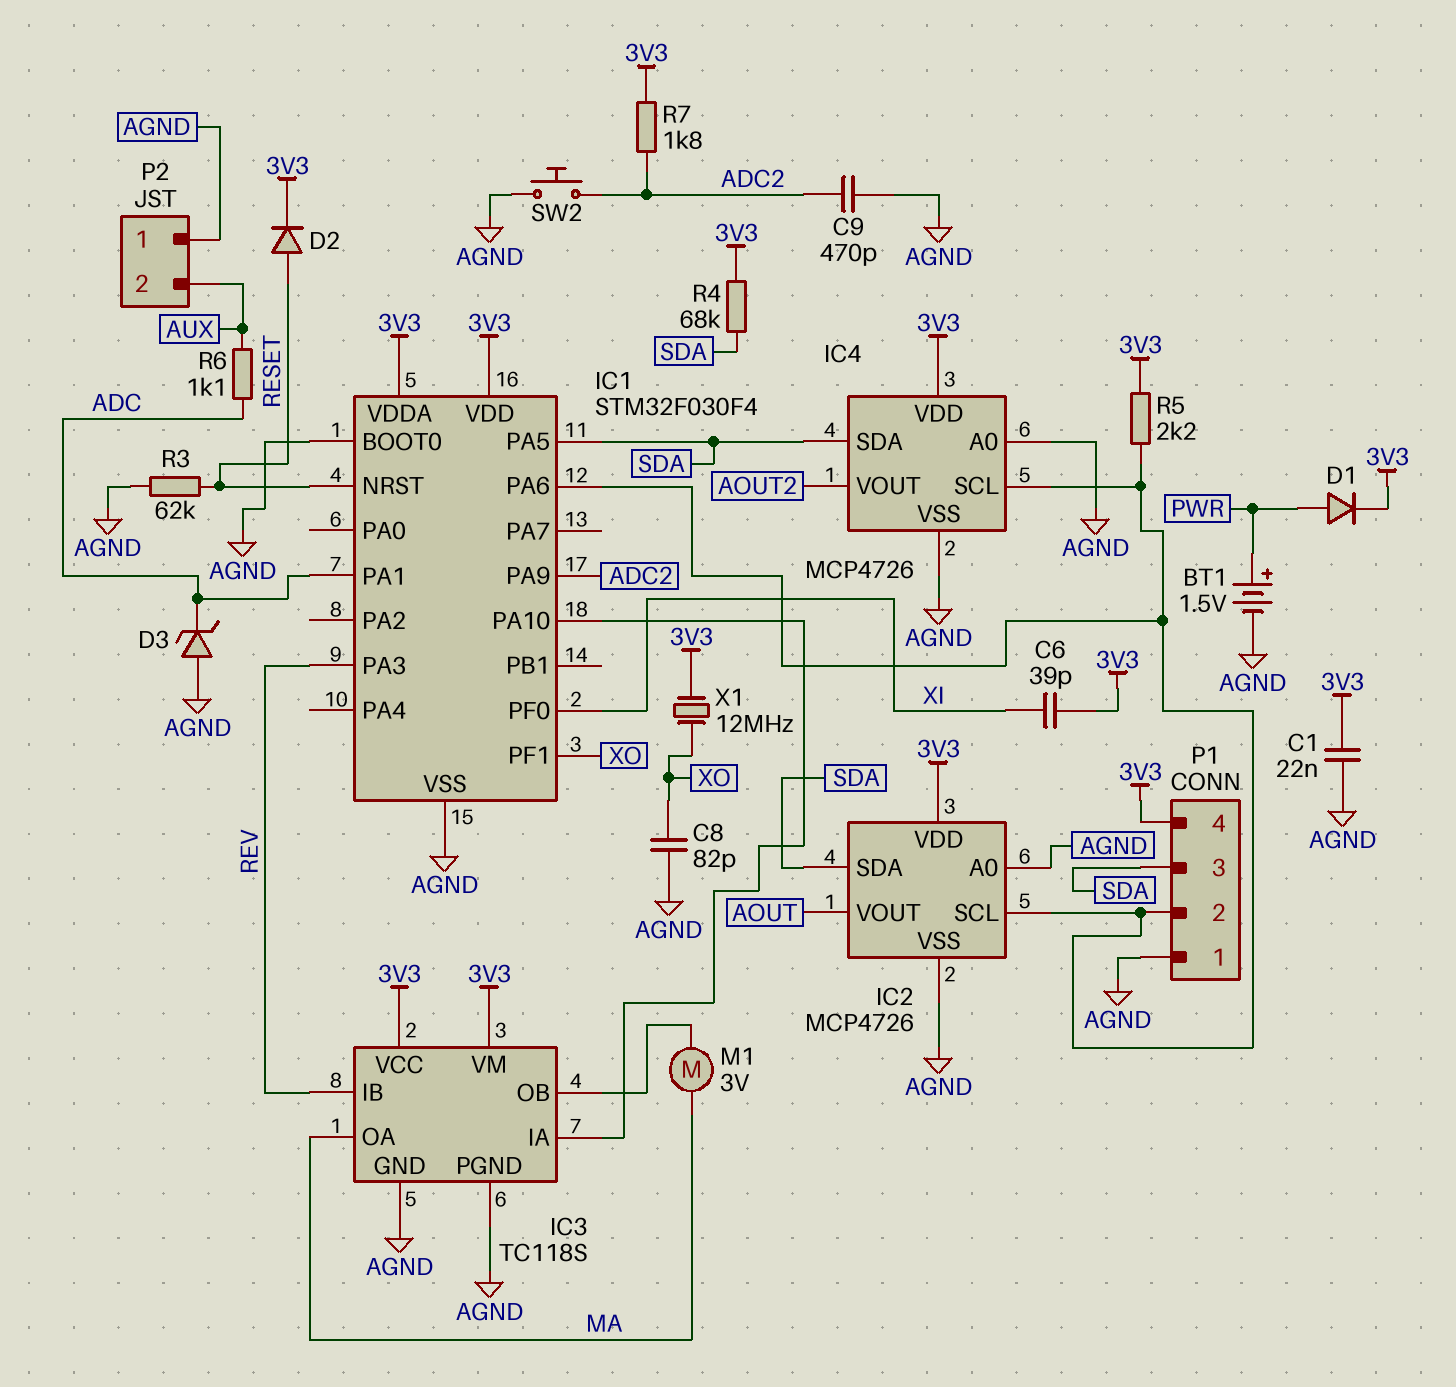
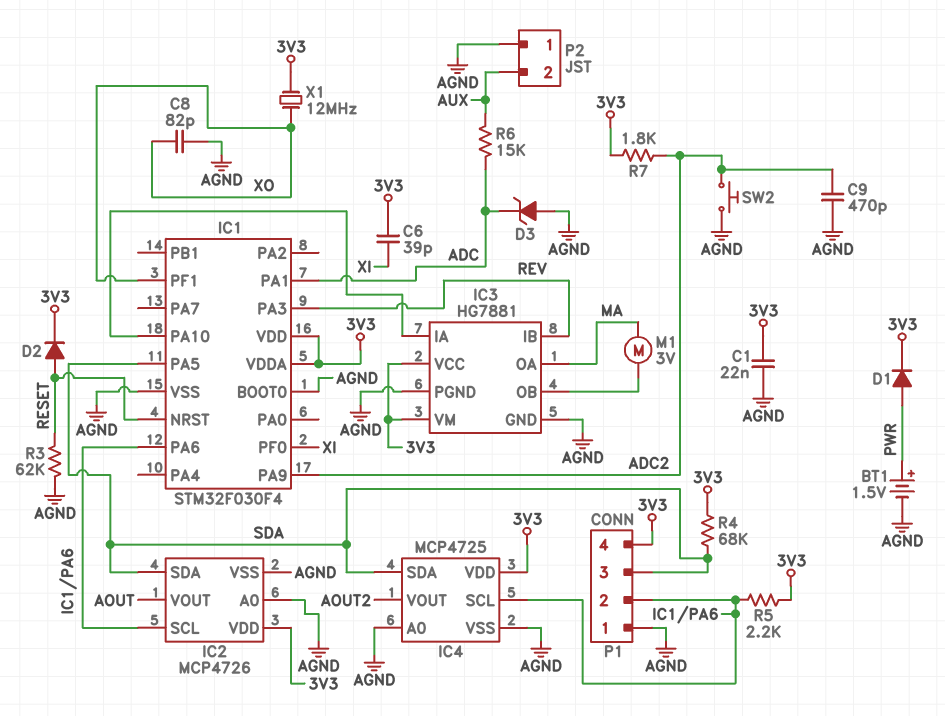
IC3: TC118S -> HG7881
IC4: MCP4726 -> MCP4725
R6: 1.1k (ADC, AUX) -> 15k (ADC, AUX)

